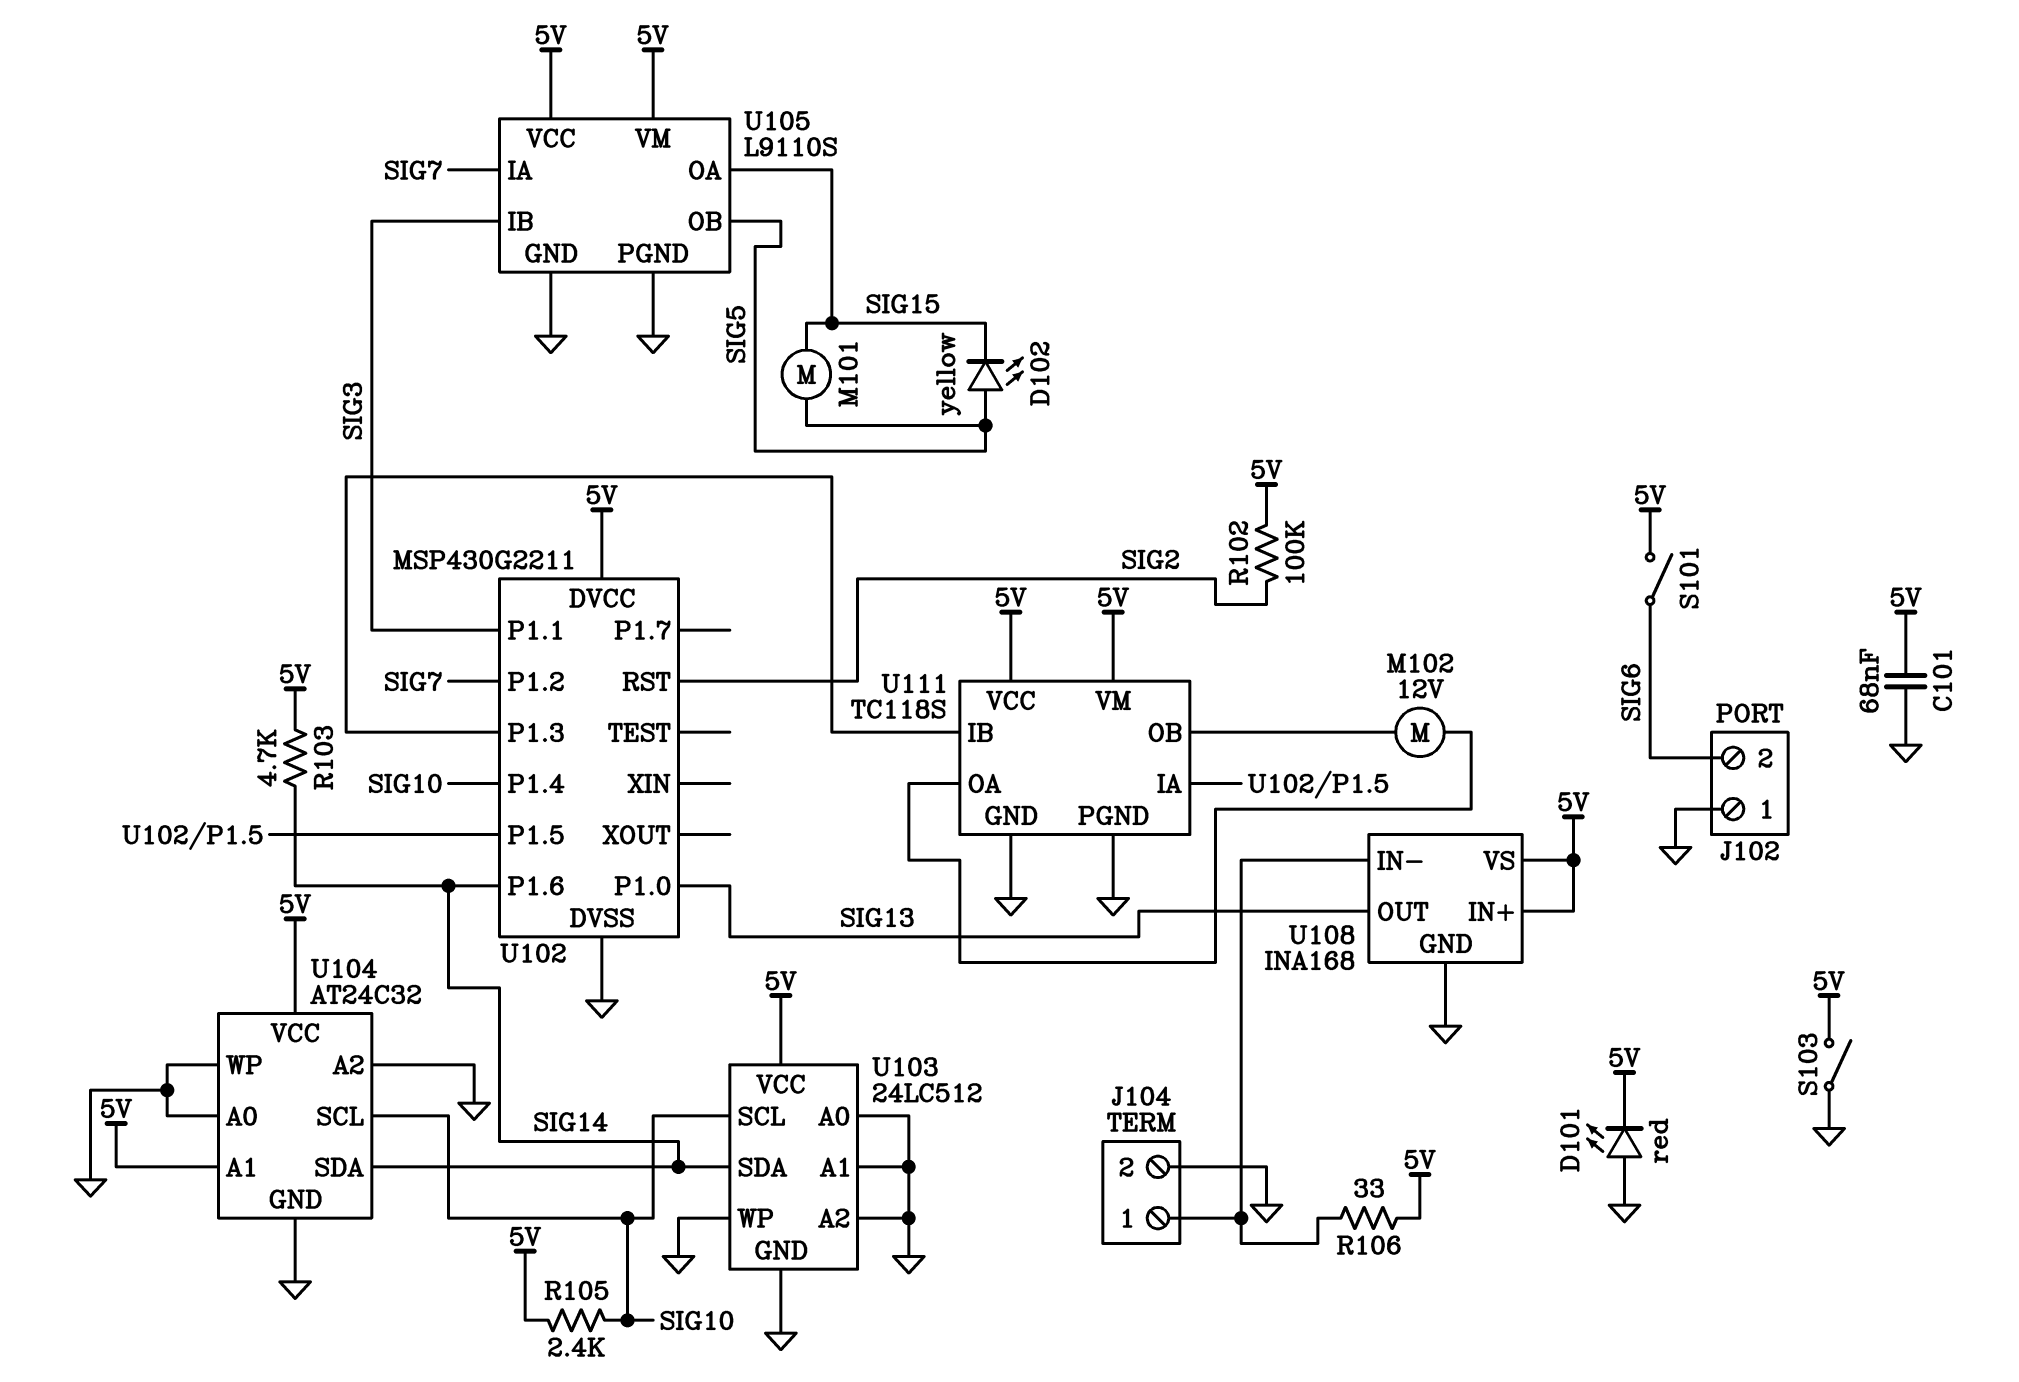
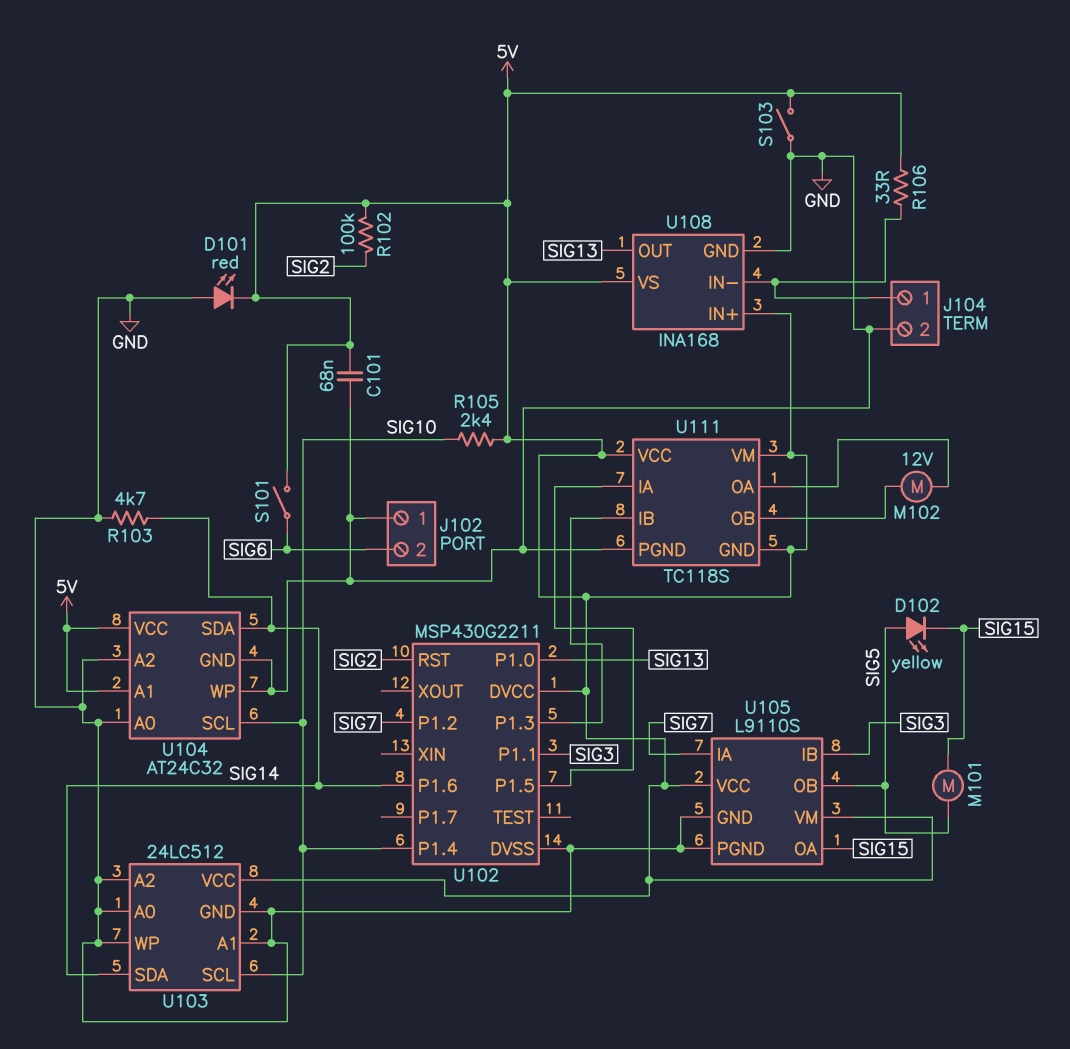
R103: 4.7k (5V, SIG14) -> 4.7k (GND, SIG14)
U111 pin GND: GND -> 5V

